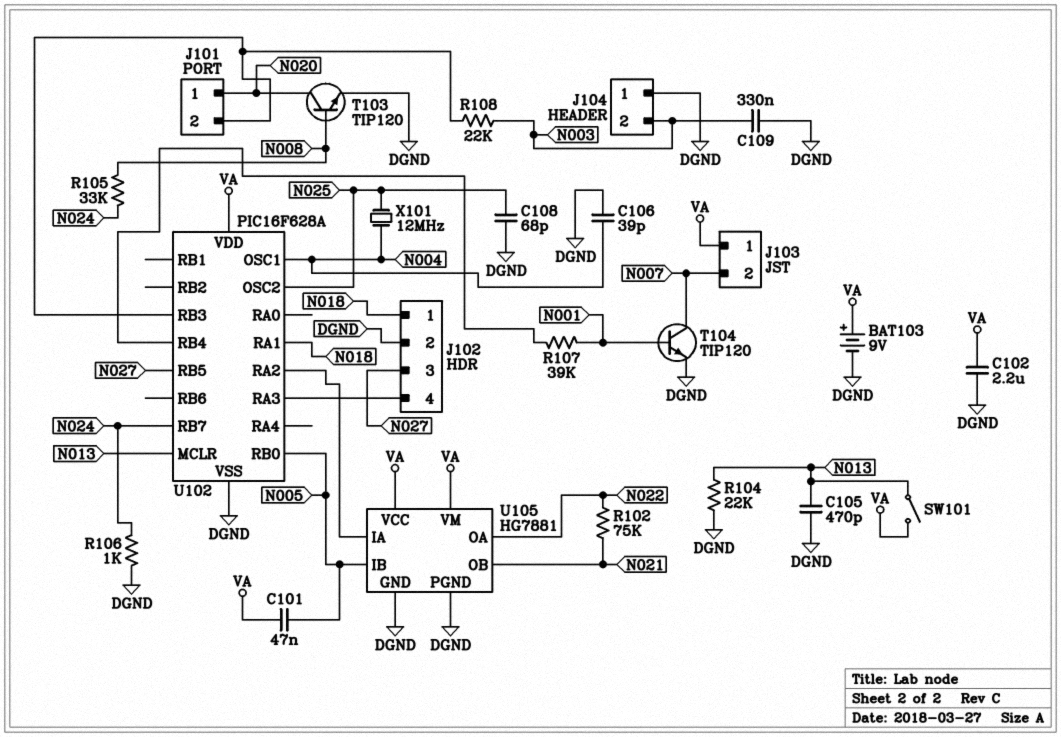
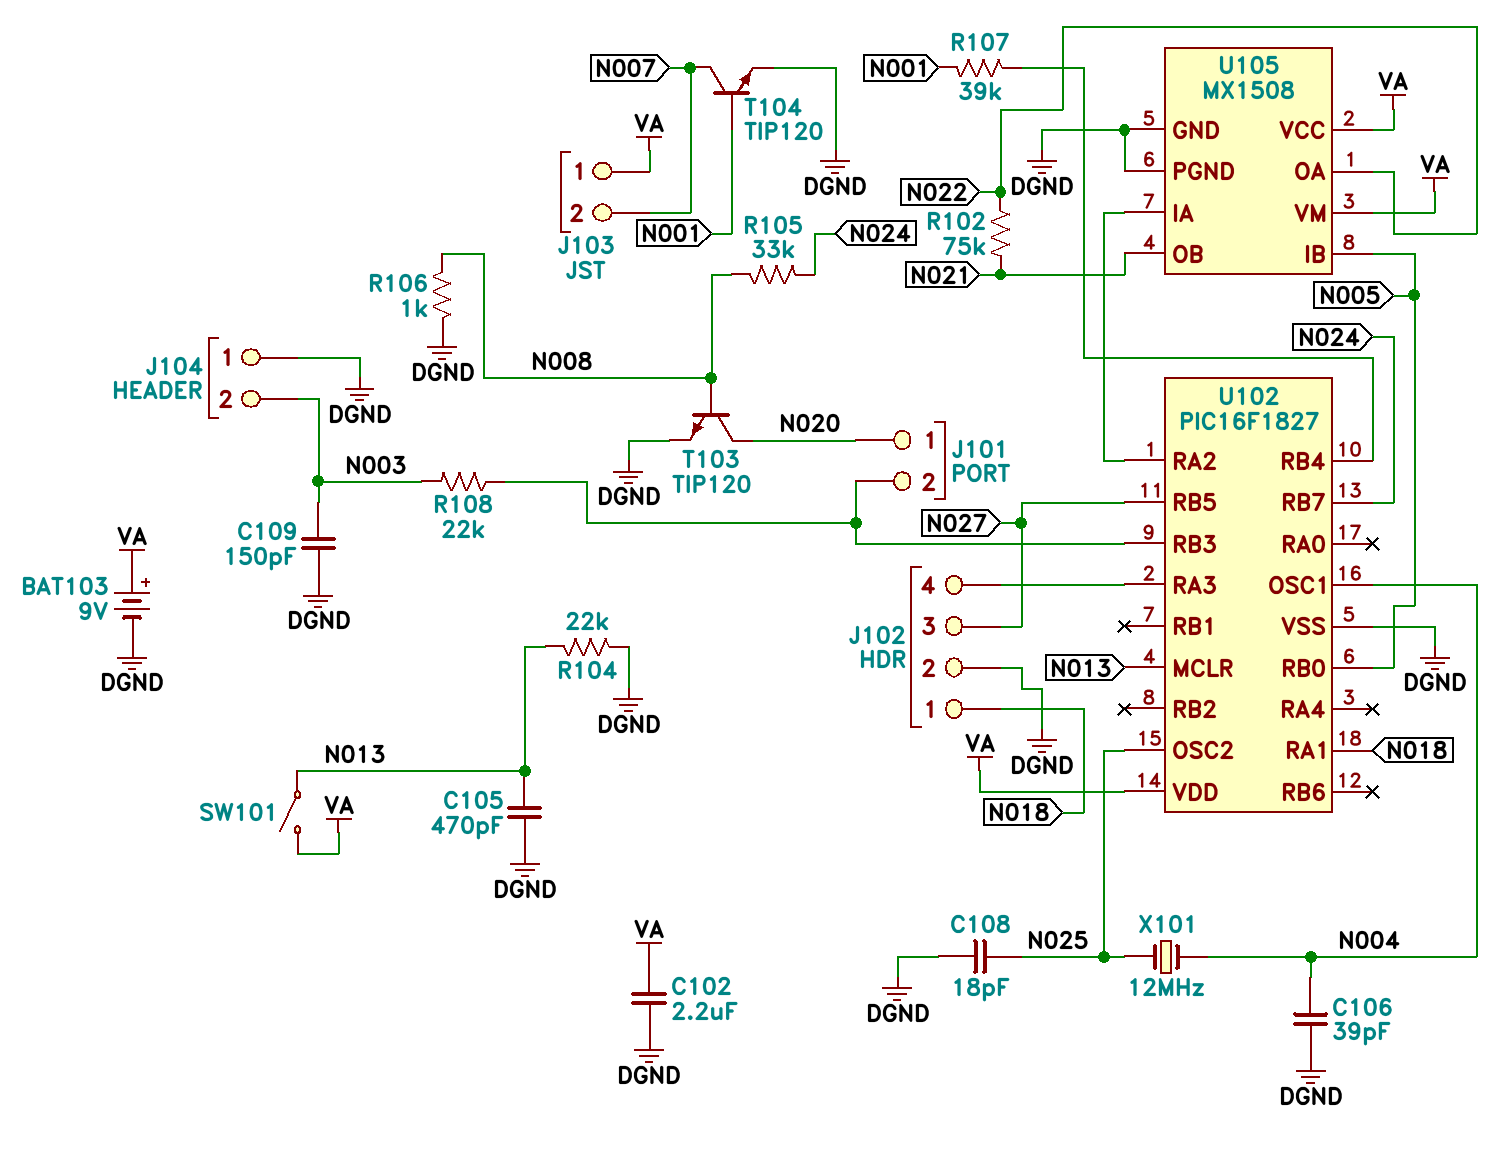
C101: 47nF (N005, VA) -> none
C108: 68pF (DGND, N025) -> 18pF (DGND, N025)
C109: 330nF (DGND, N003) -> 150pF (DGND, N003)
R106: 1k (DGND, N024) -> 1k (DGND, N008)
U102: PIC16F628A -> PIC16F1827
U105: HG7881 -> MX1508

